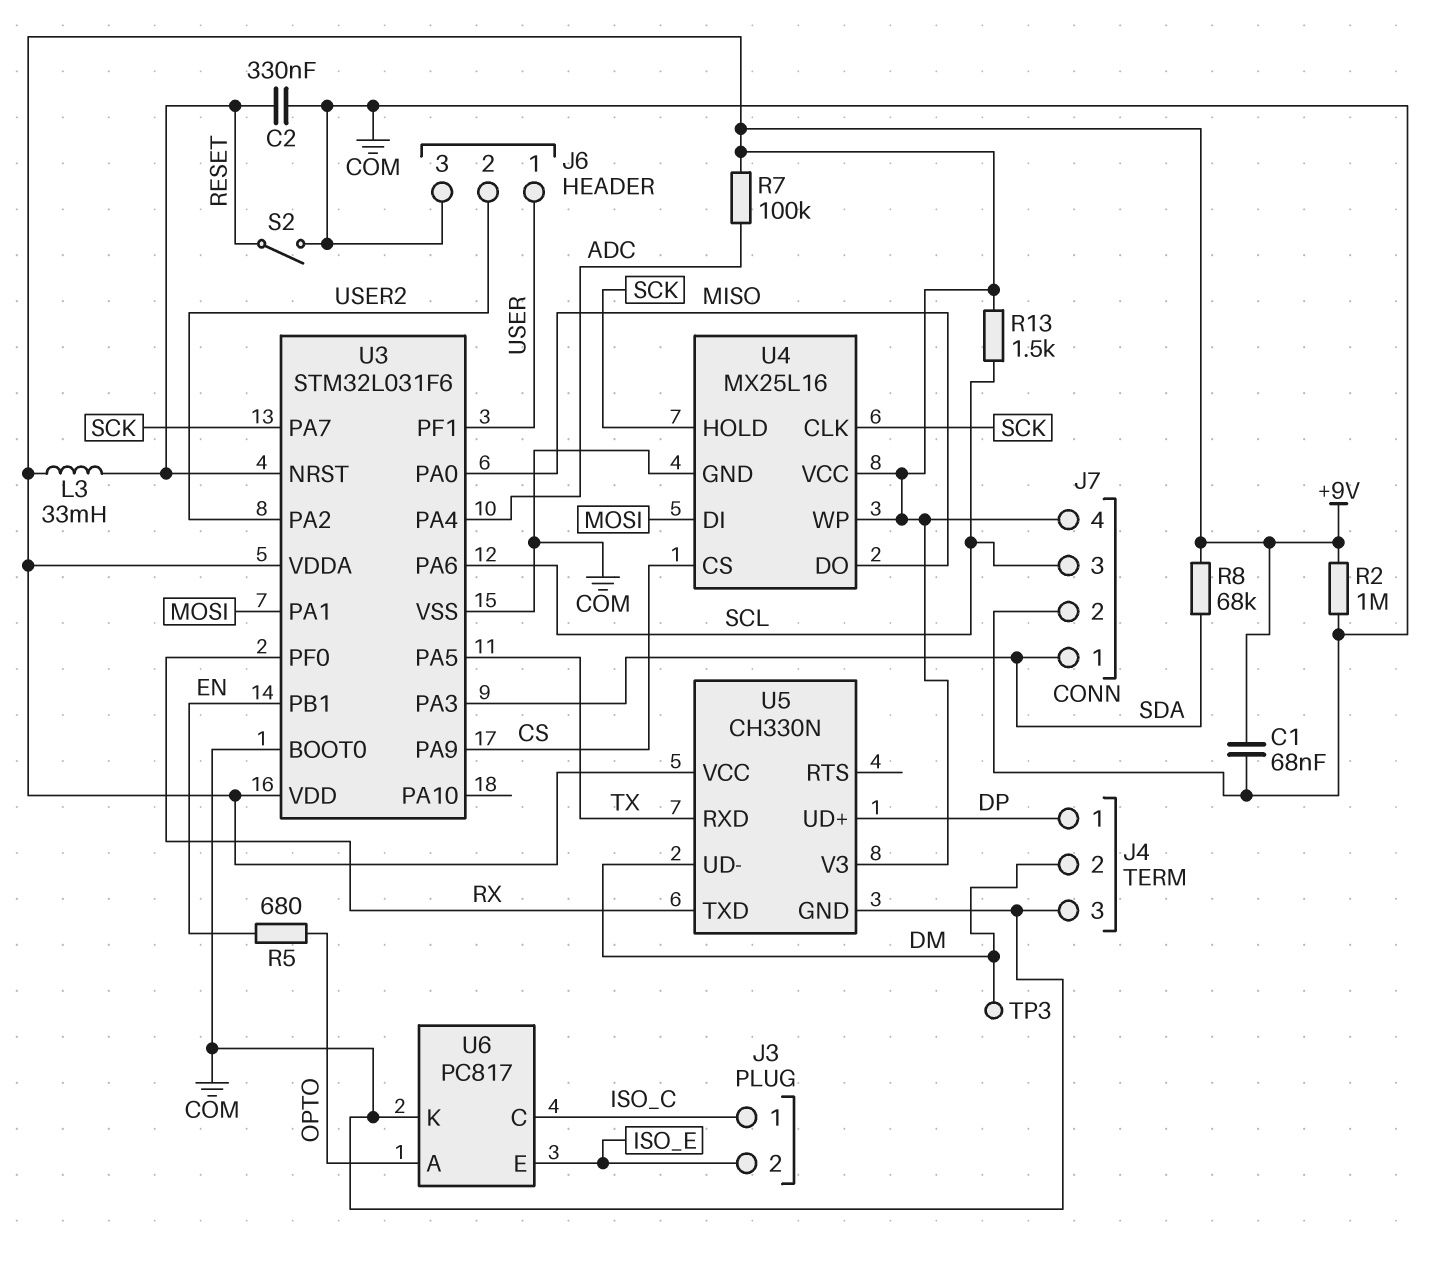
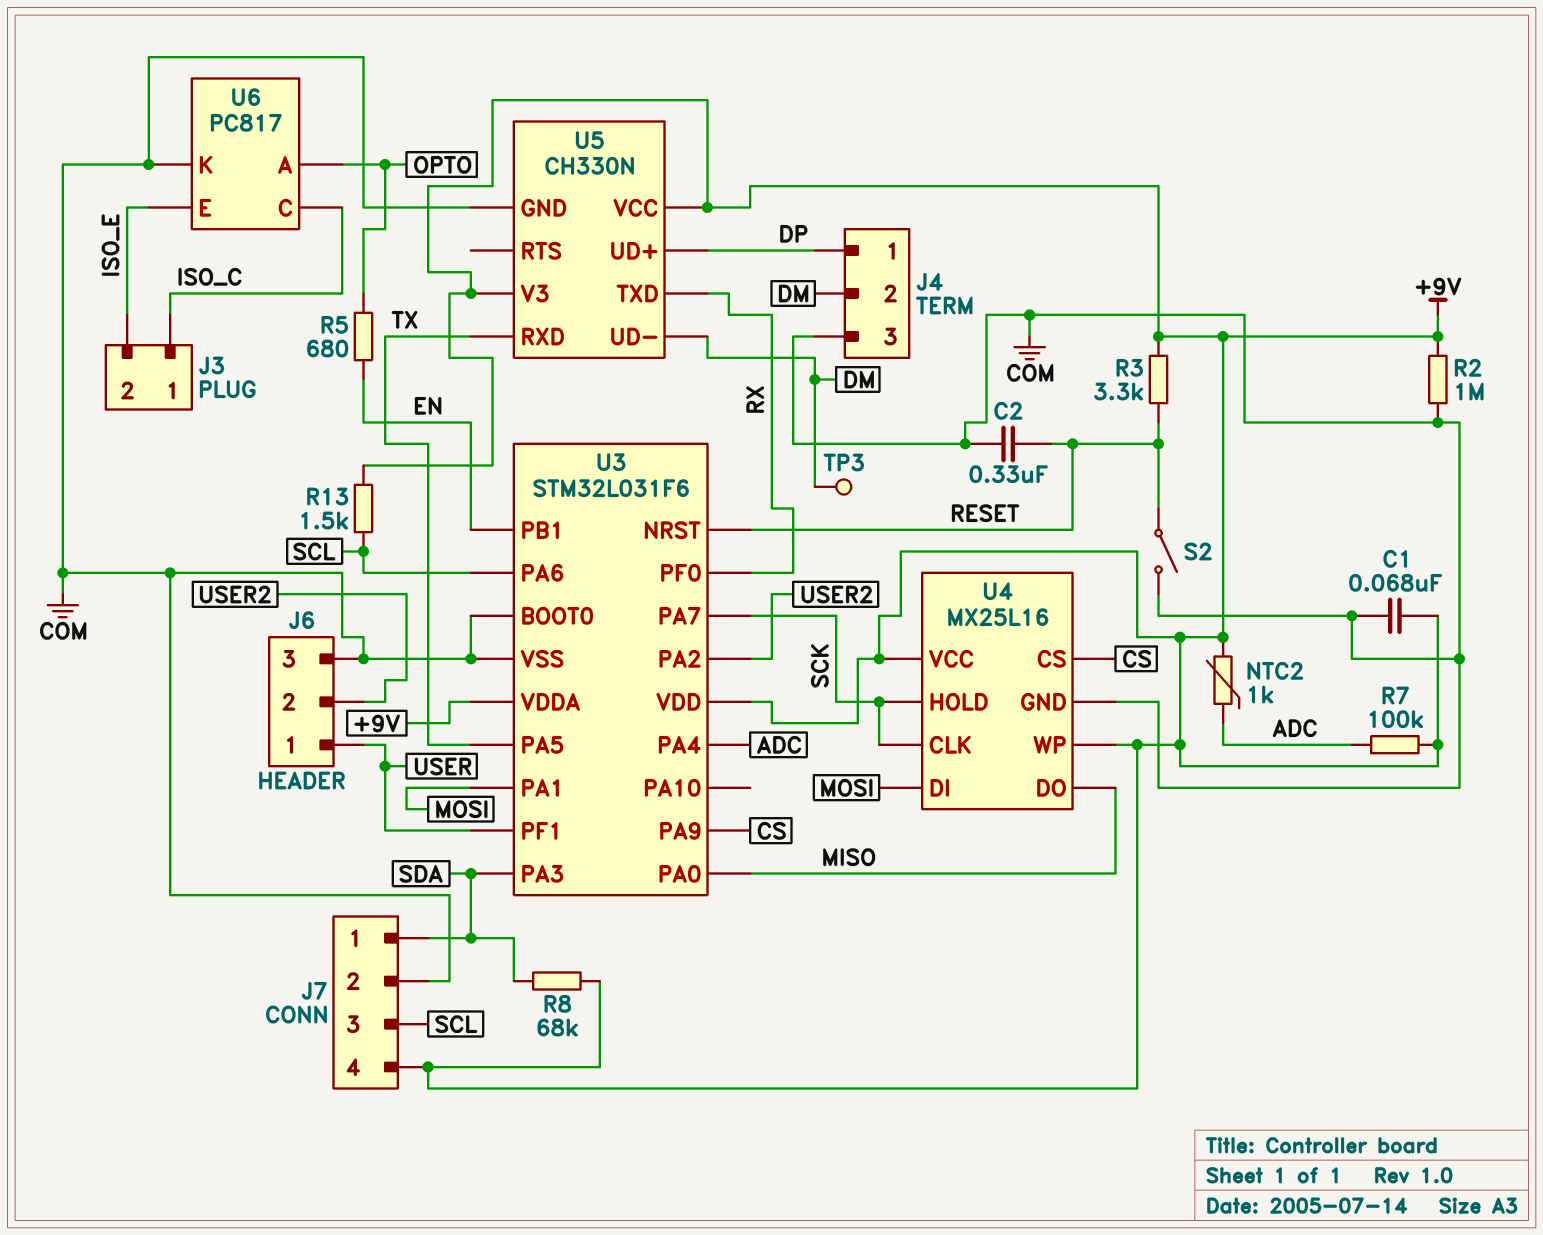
L3: 33mH (+9V, RESET) -> none
NTC2: none -> 1k (+9V, ADC)
R3: none -> 3.3k (+9V, RESET)

